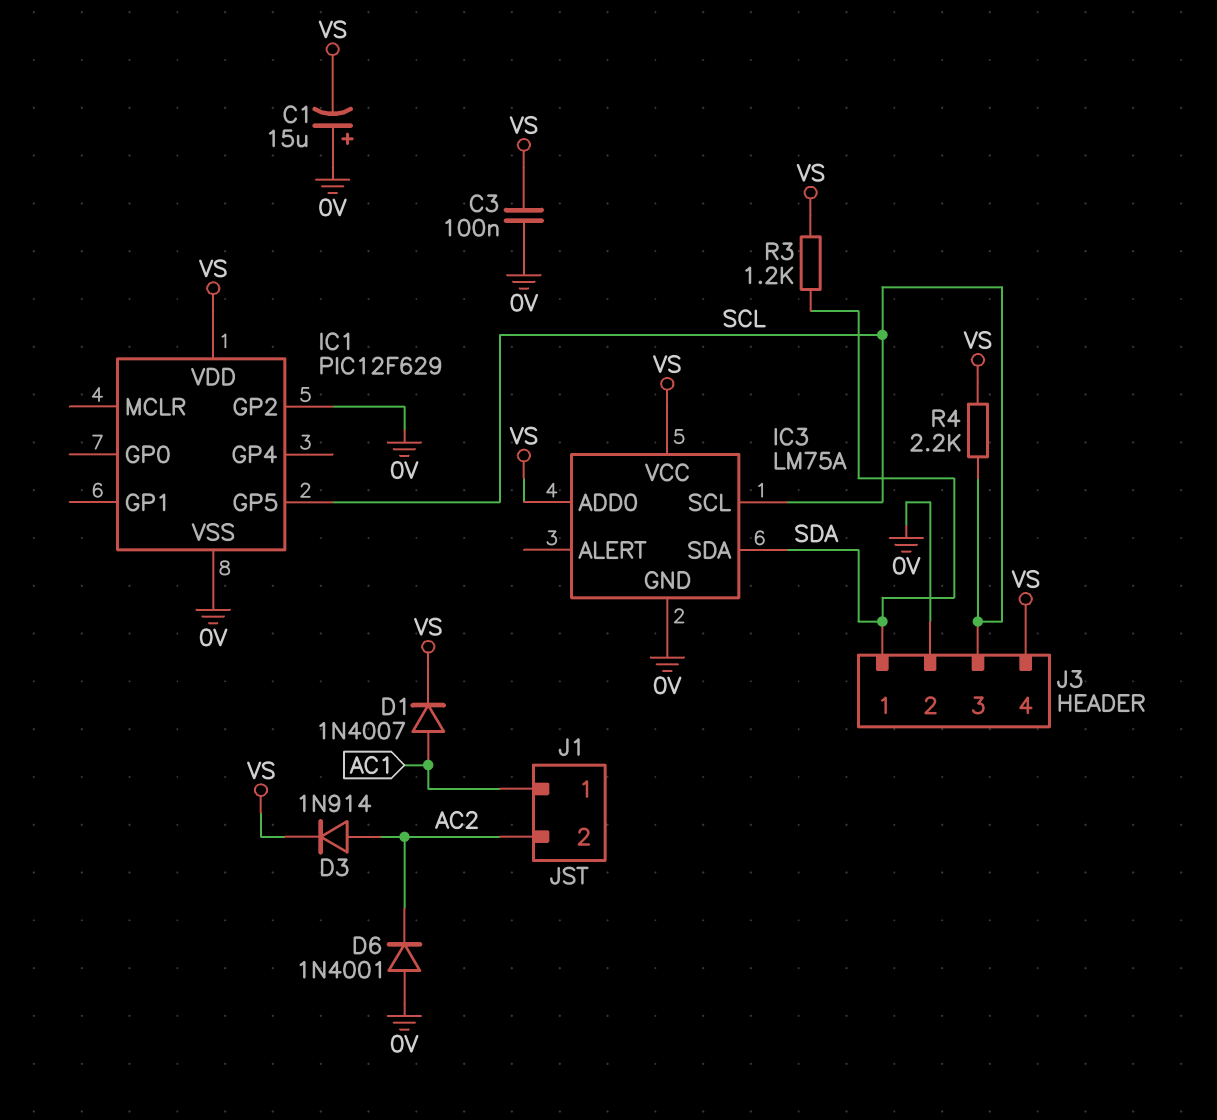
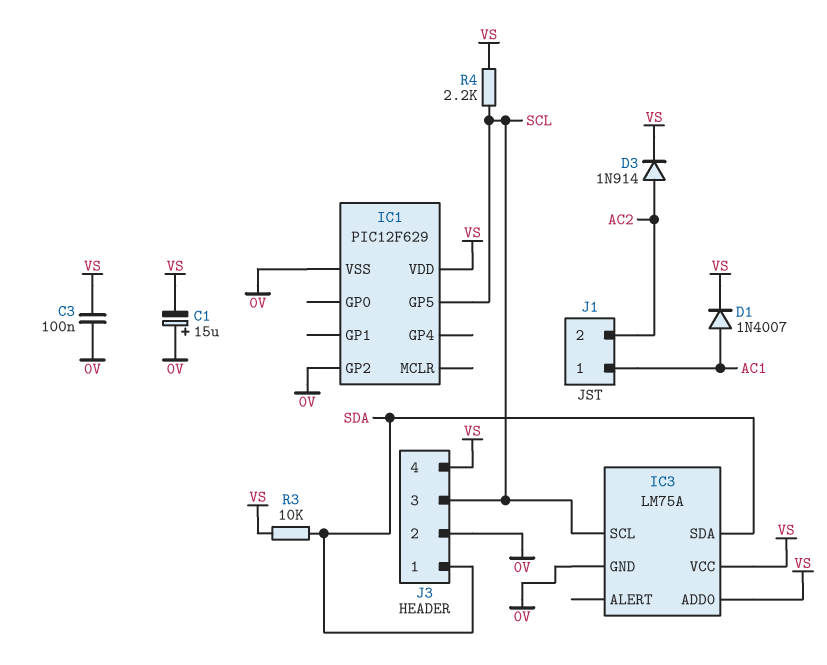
D6: diode 1N4001 (A 0V, K AC2) -> none
R3: 1.2k (SDA, VS) -> 10k (SDA, VS)

